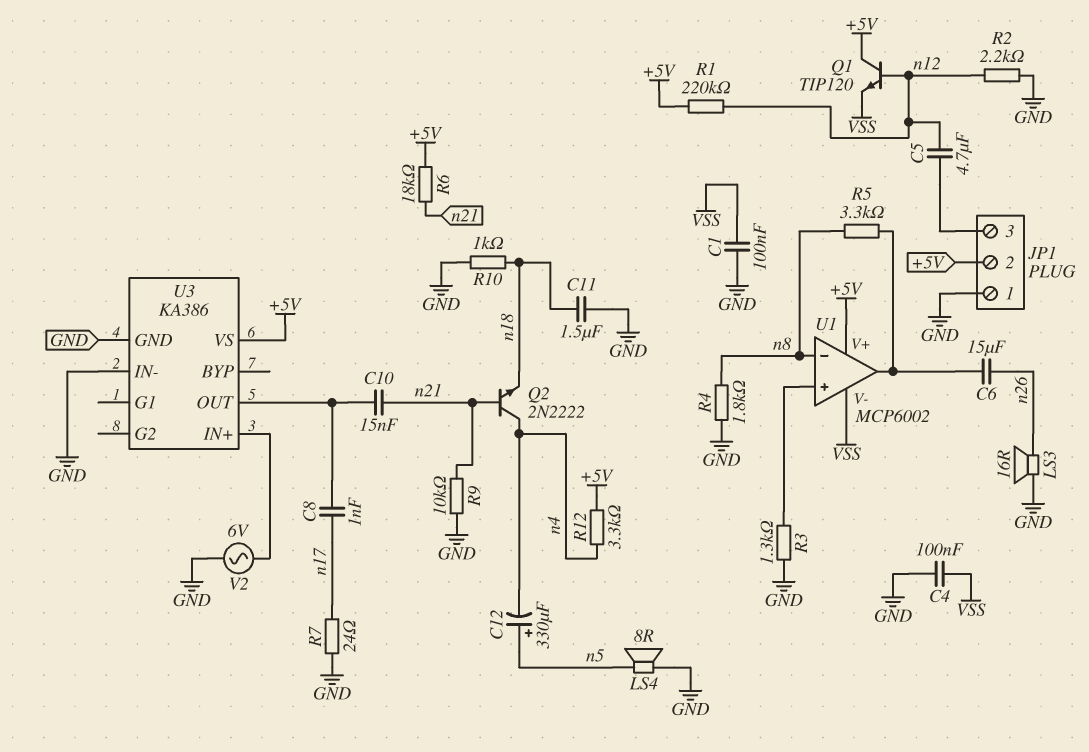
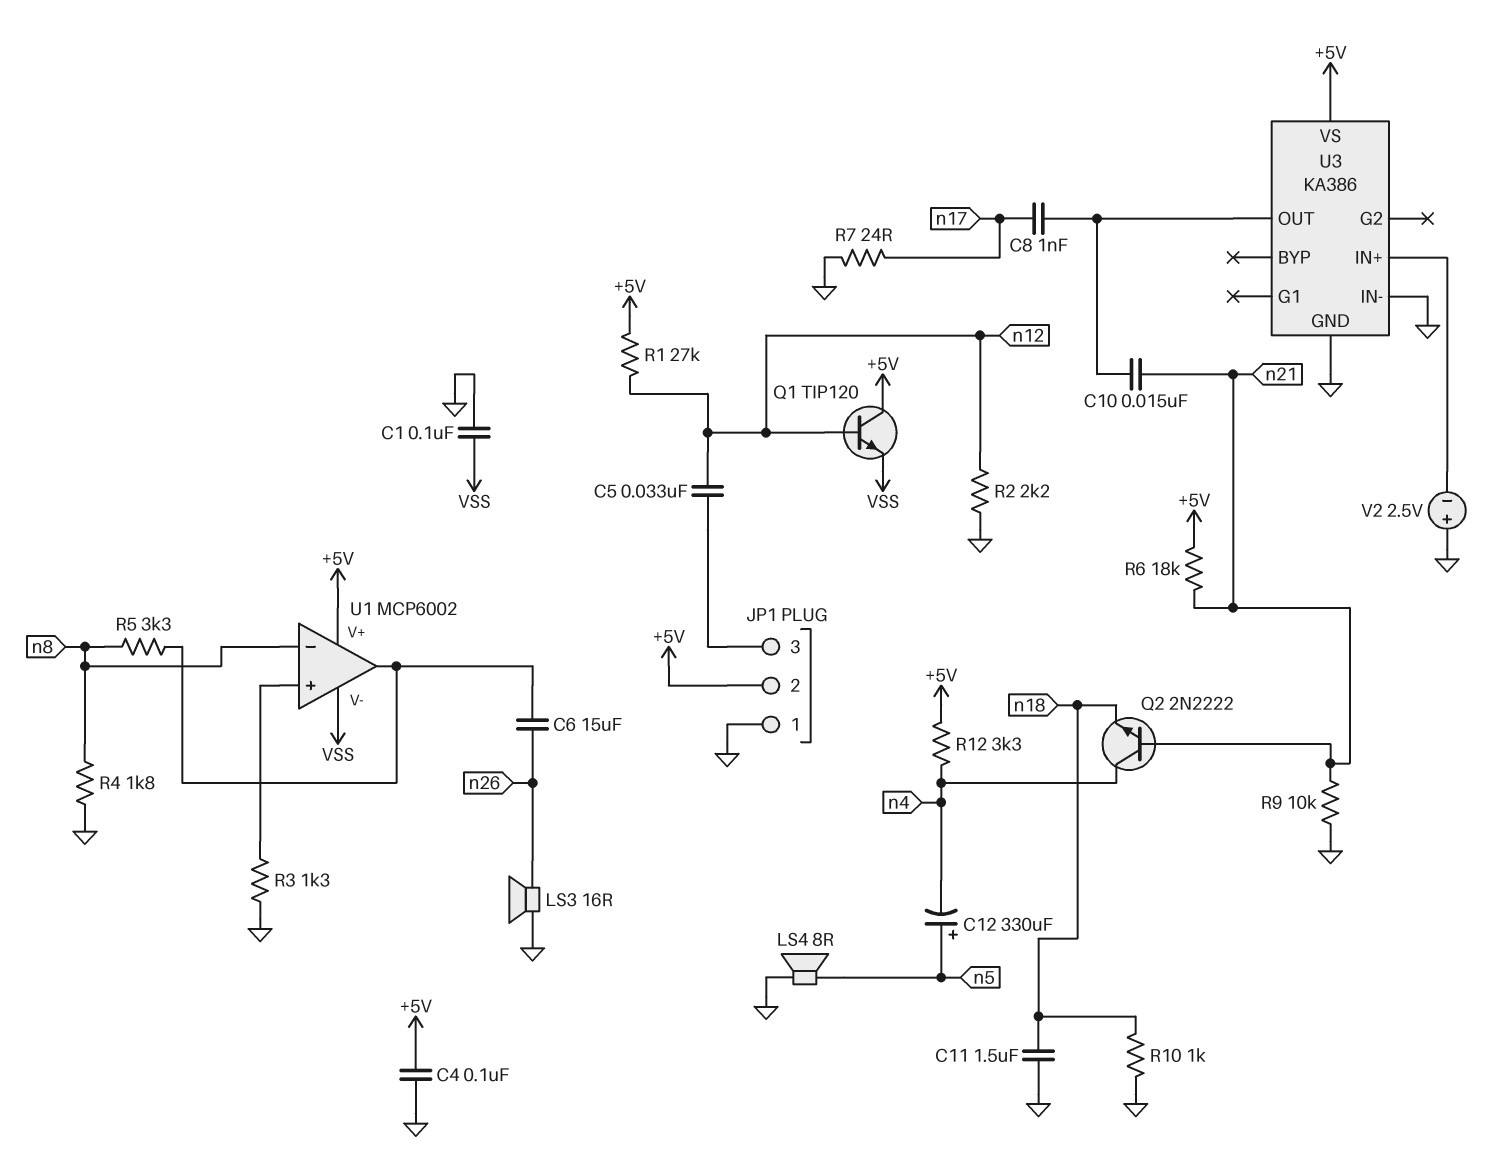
C4: 100nF (GND, VSS) -> 100nF (+5V, GND)
C5: 4.7uF (JP1/3, n12) -> 33nF (JP1/3, n12)
R1: 220k (+5V, n12) -> 27k (+5V, n12)
V2: AC 6V (GND, U3/IN+) -> 2.5V (plus GND, minus U3/IN+)

